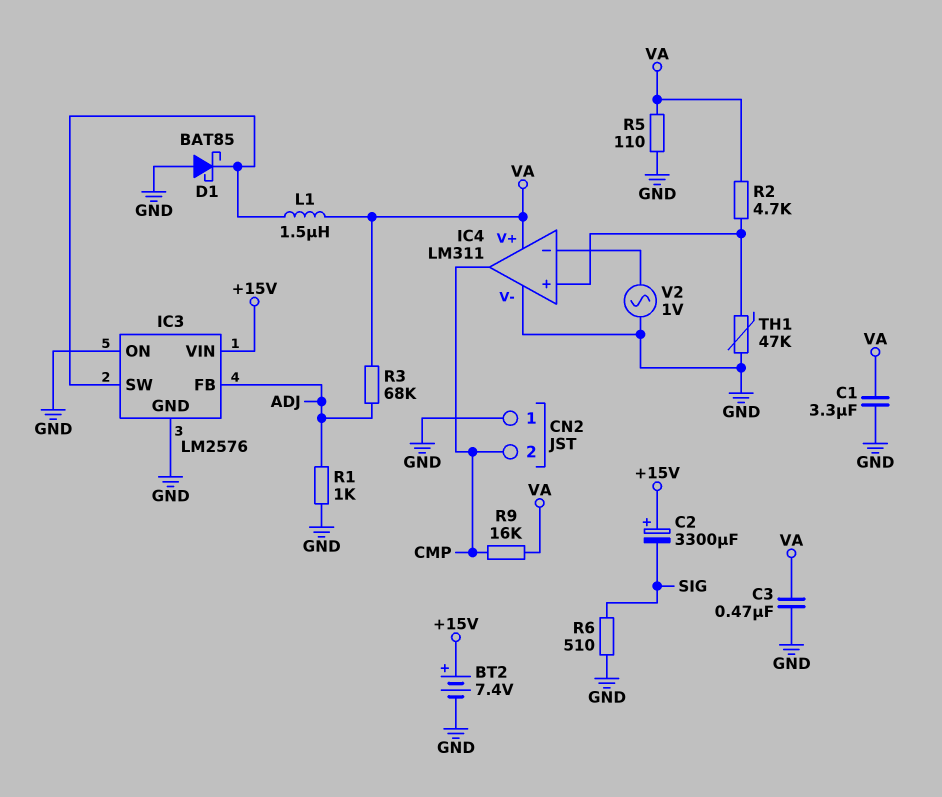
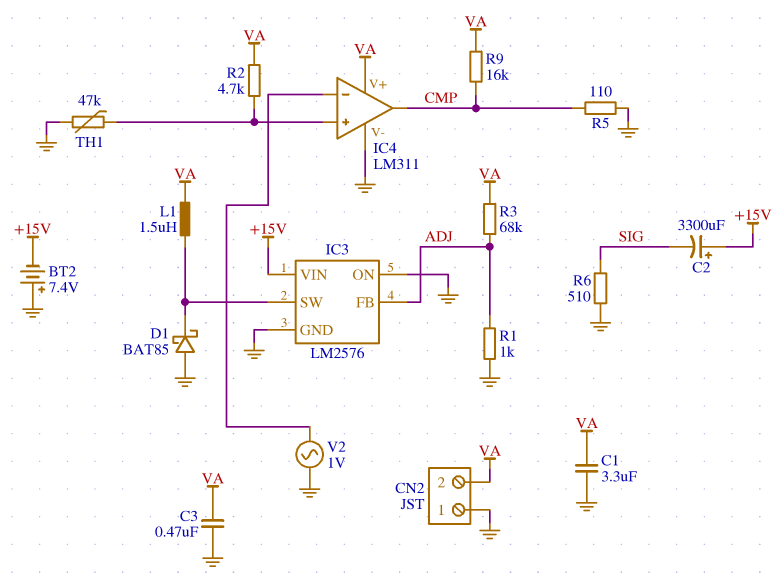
BT2: 7.4V (plus +15V, minus GND) -> 7.4V (plus GND, minus +15V)
CN2 pin 2: CMP -> VA
R5: 110 (GND, VA) -> 110 (CMP, GND)

